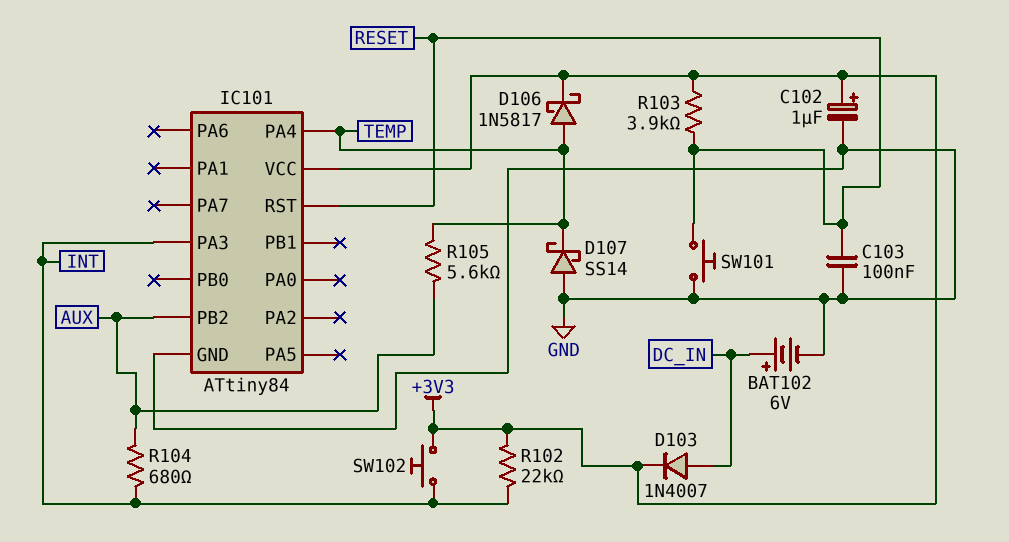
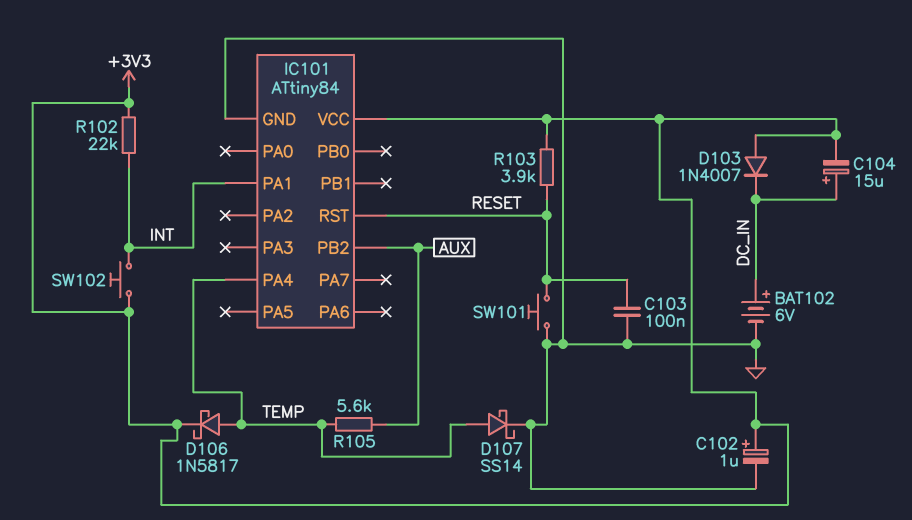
C104: none -> 15uF (plus DC_IN, minus +3V3)
D103: diode 1N4007 (A DC_IN, K +3V3) -> diode 1N4007 (A +3V3, K DC_IN)
D107: schottky SS14 (A GND, K TEMP) -> schottky SS14 (A TEMP, K GND)
IC101 pin PA1: none -> INT
IC101 pin PA3: INT -> none
R104: 680 (AUX, INT) -> none

